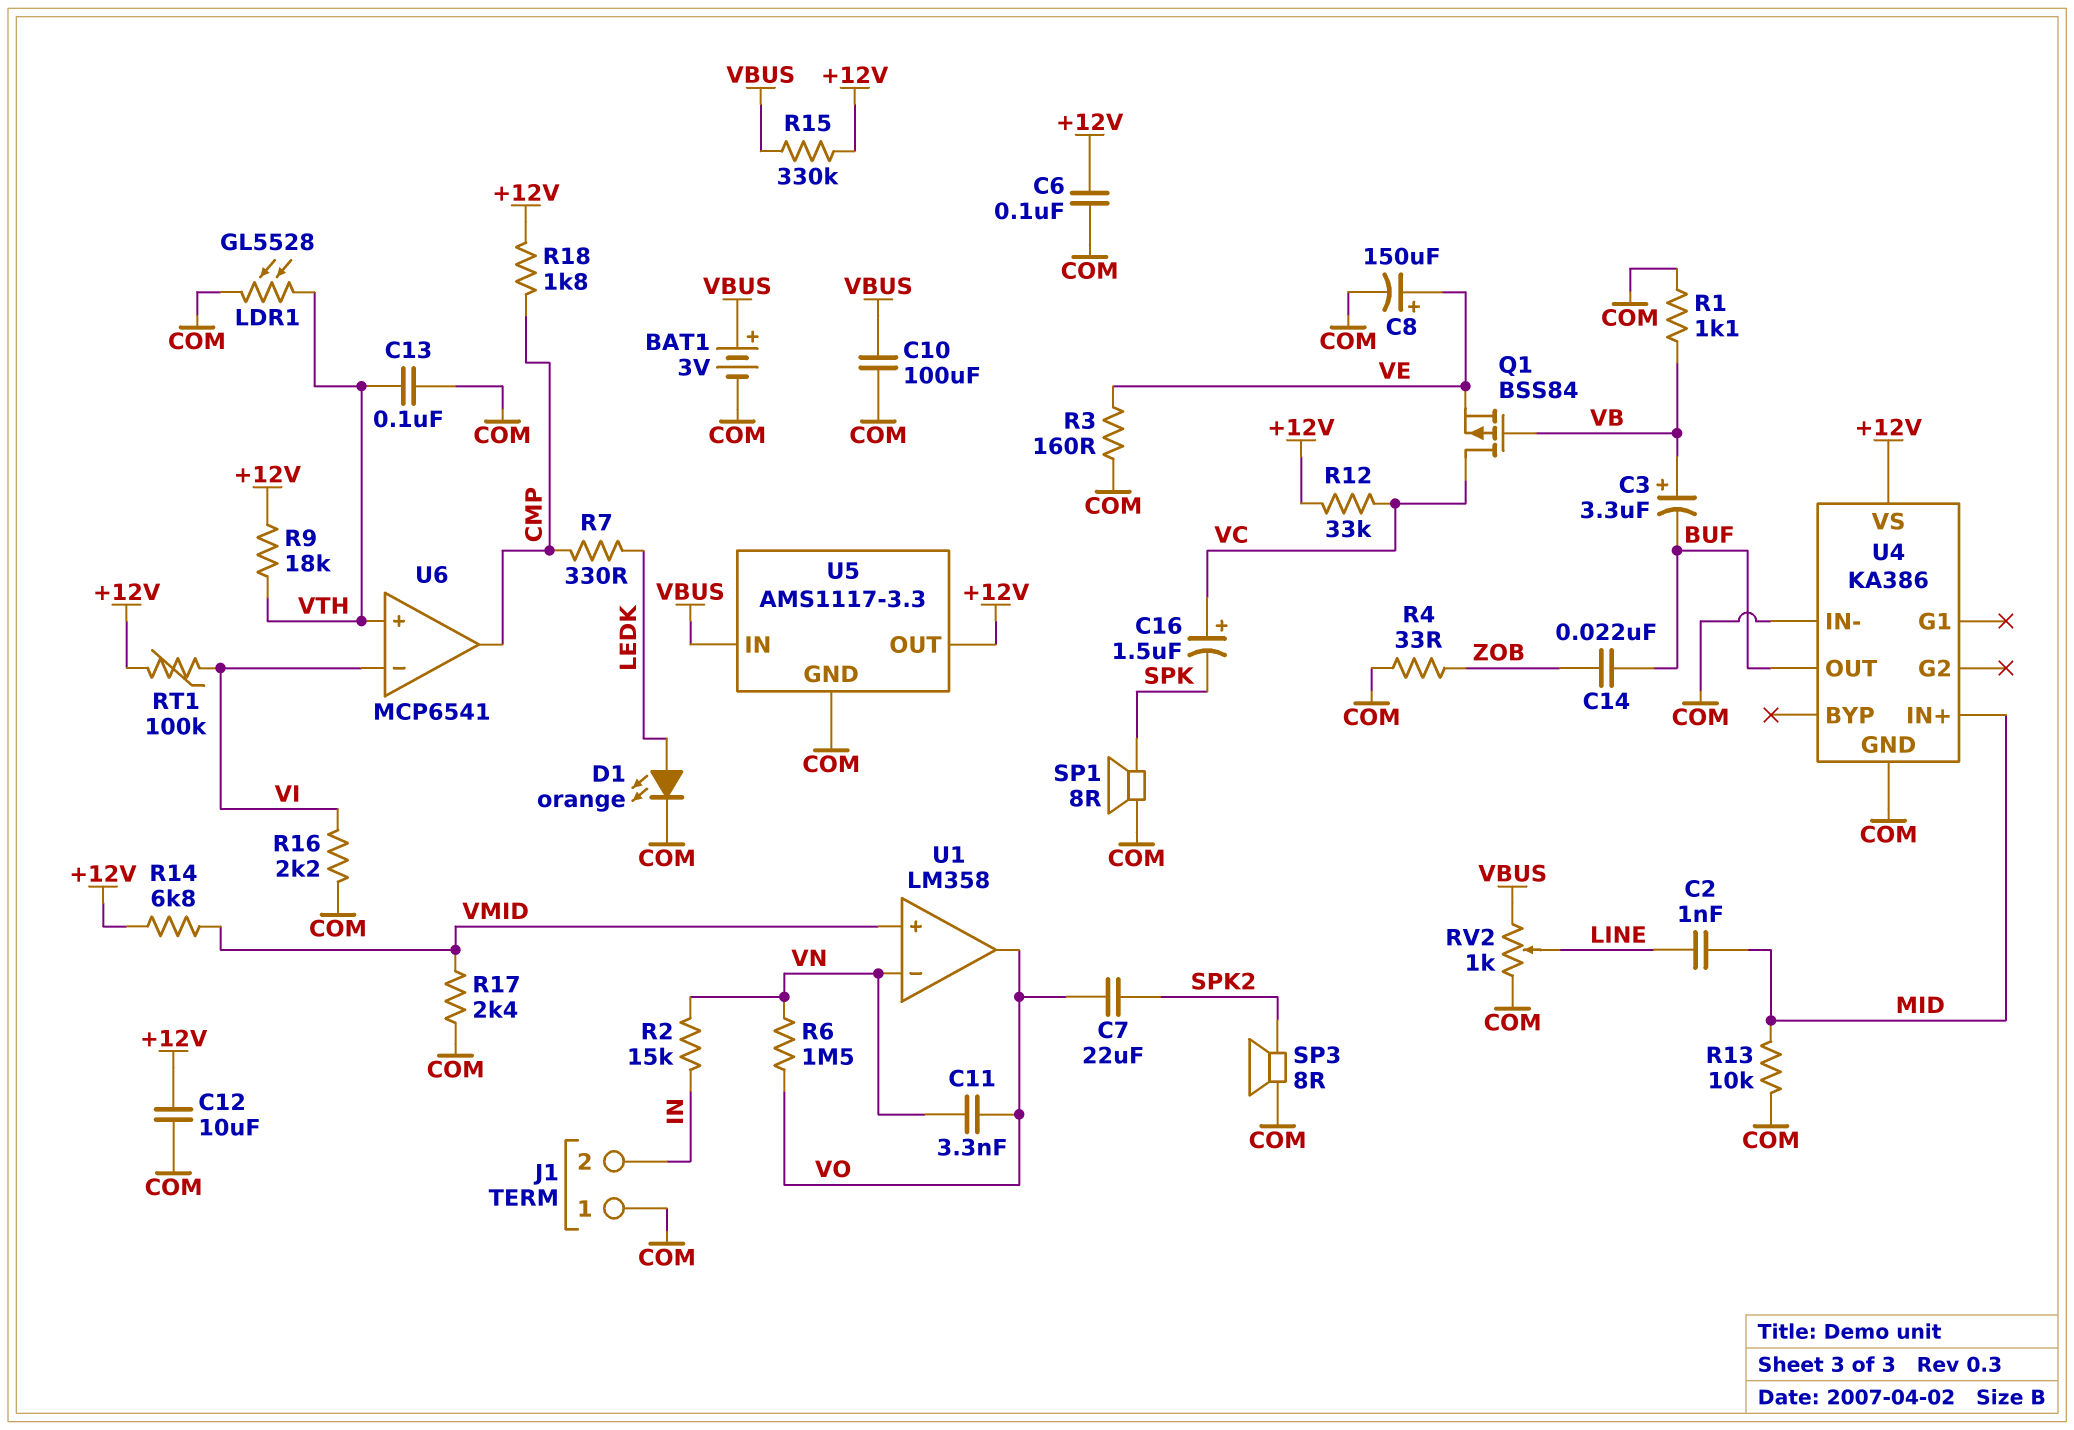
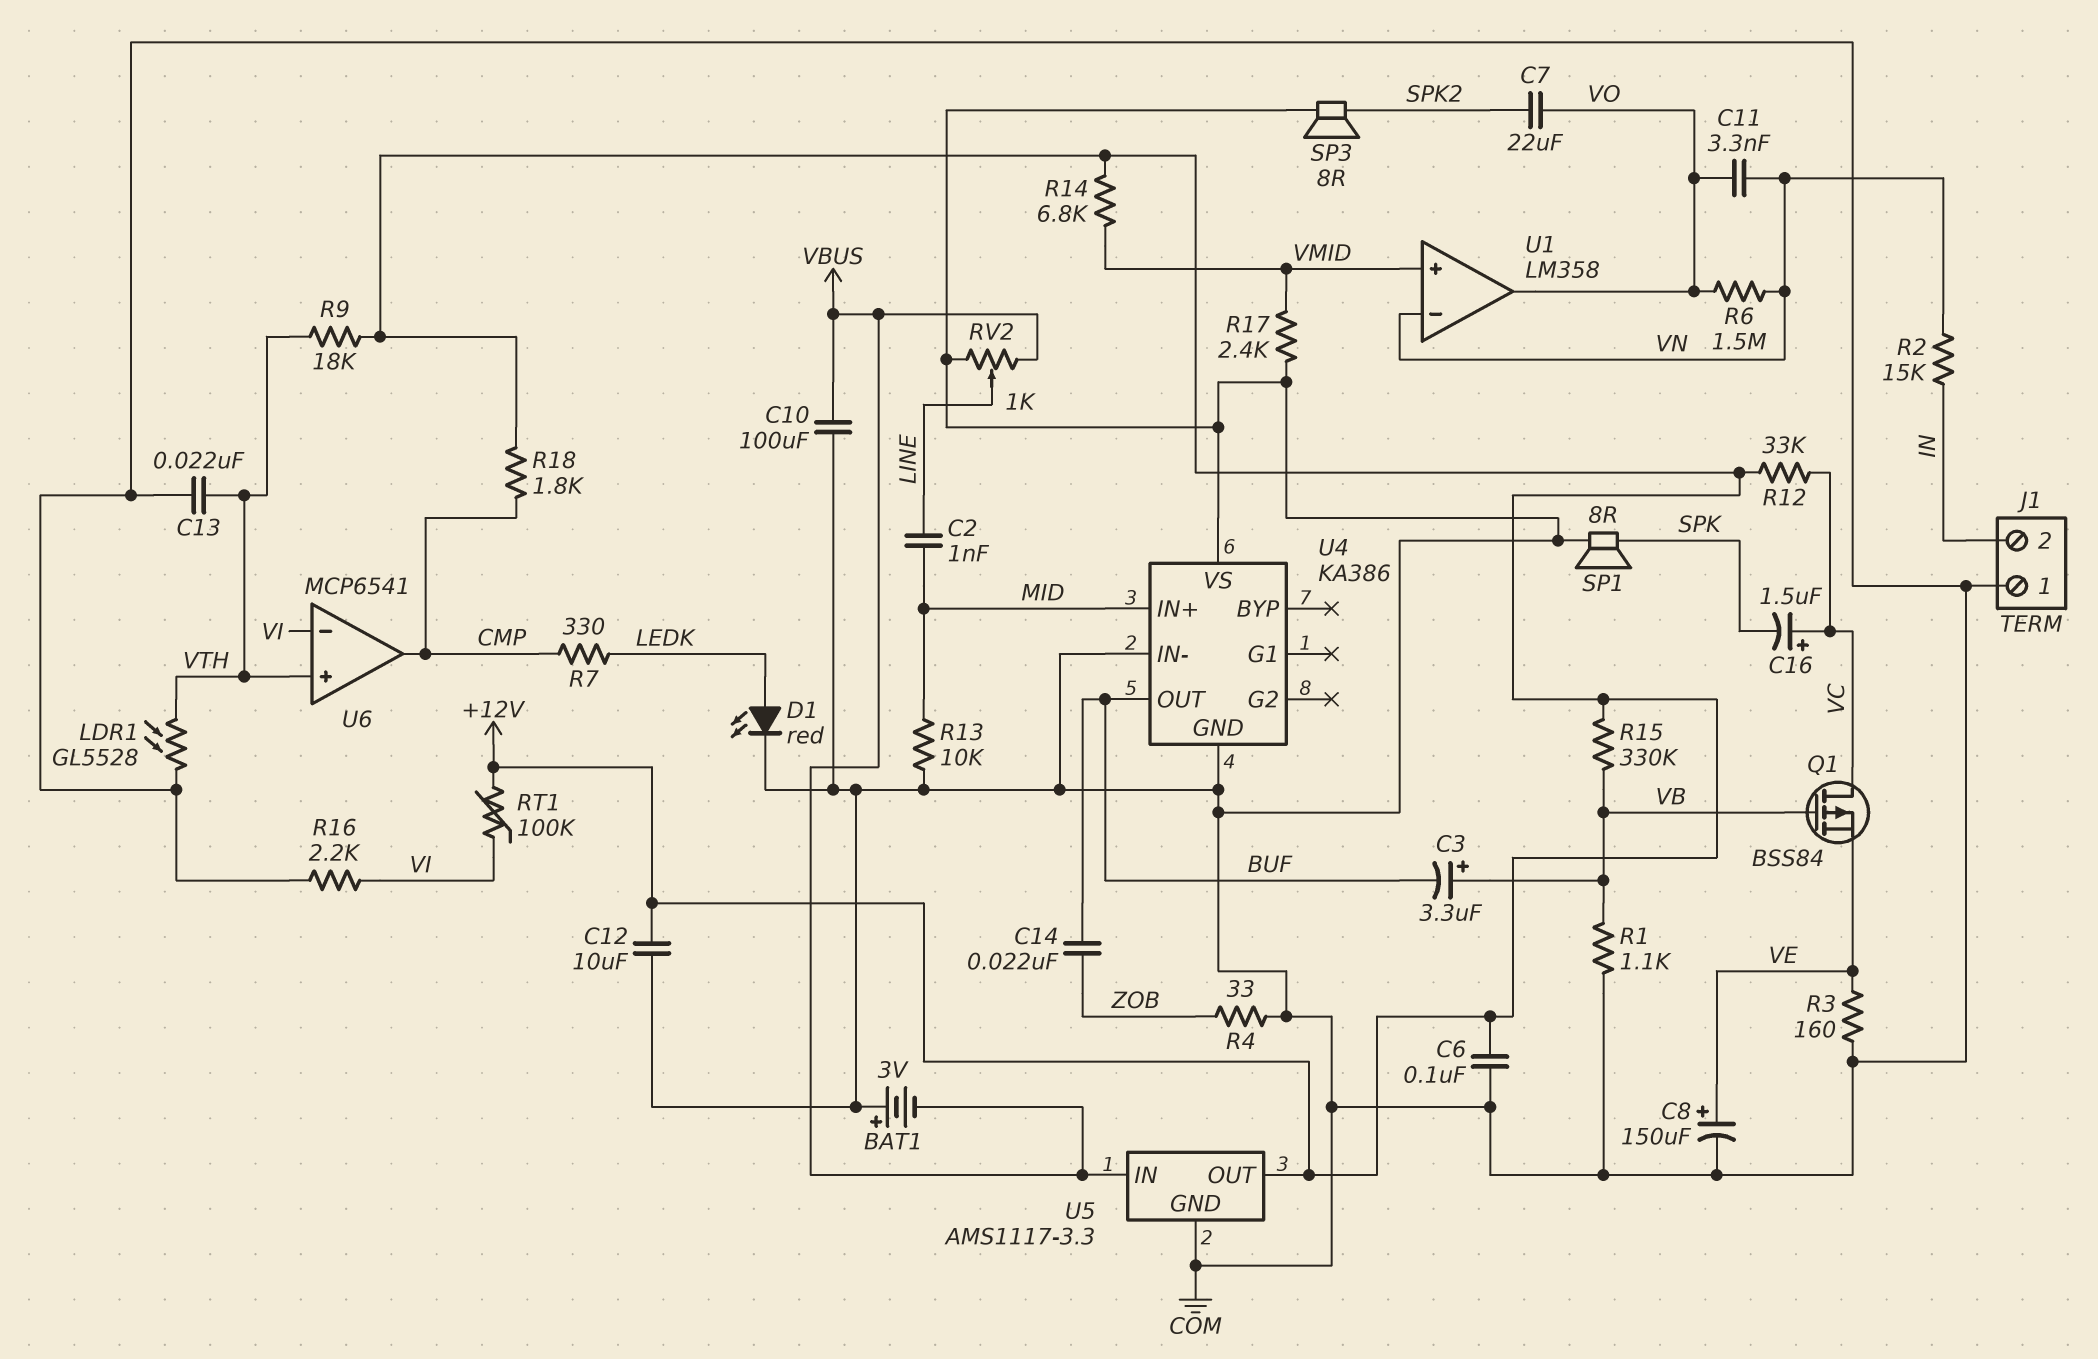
BAT1: 3V (plus VBUS, minus COM) -> 3V (plus COM, minus VBUS)
C13: 100nF (COM, VTH) -> 22nF (COM, VTH)
D1: LED orange (A LEDK, K COM) -> LED red (A LEDK, K COM)
R15: 330k (+12V, VBUS) -> 330k (+12V, VB)
U4 pin VS: +12V -> COM

